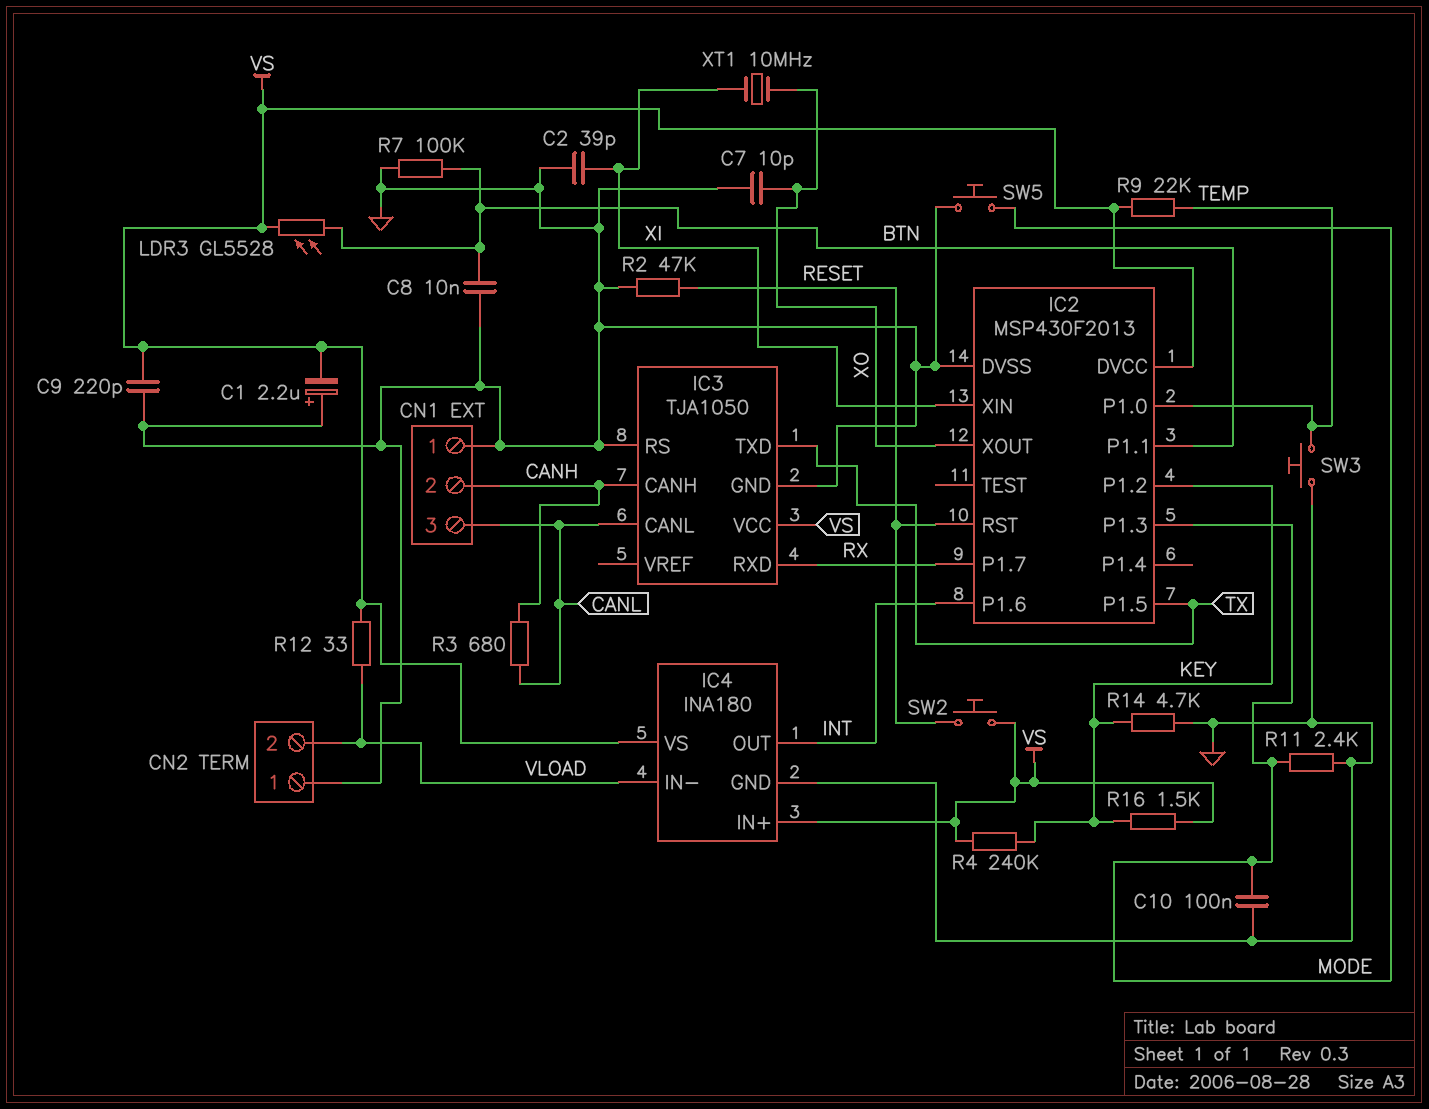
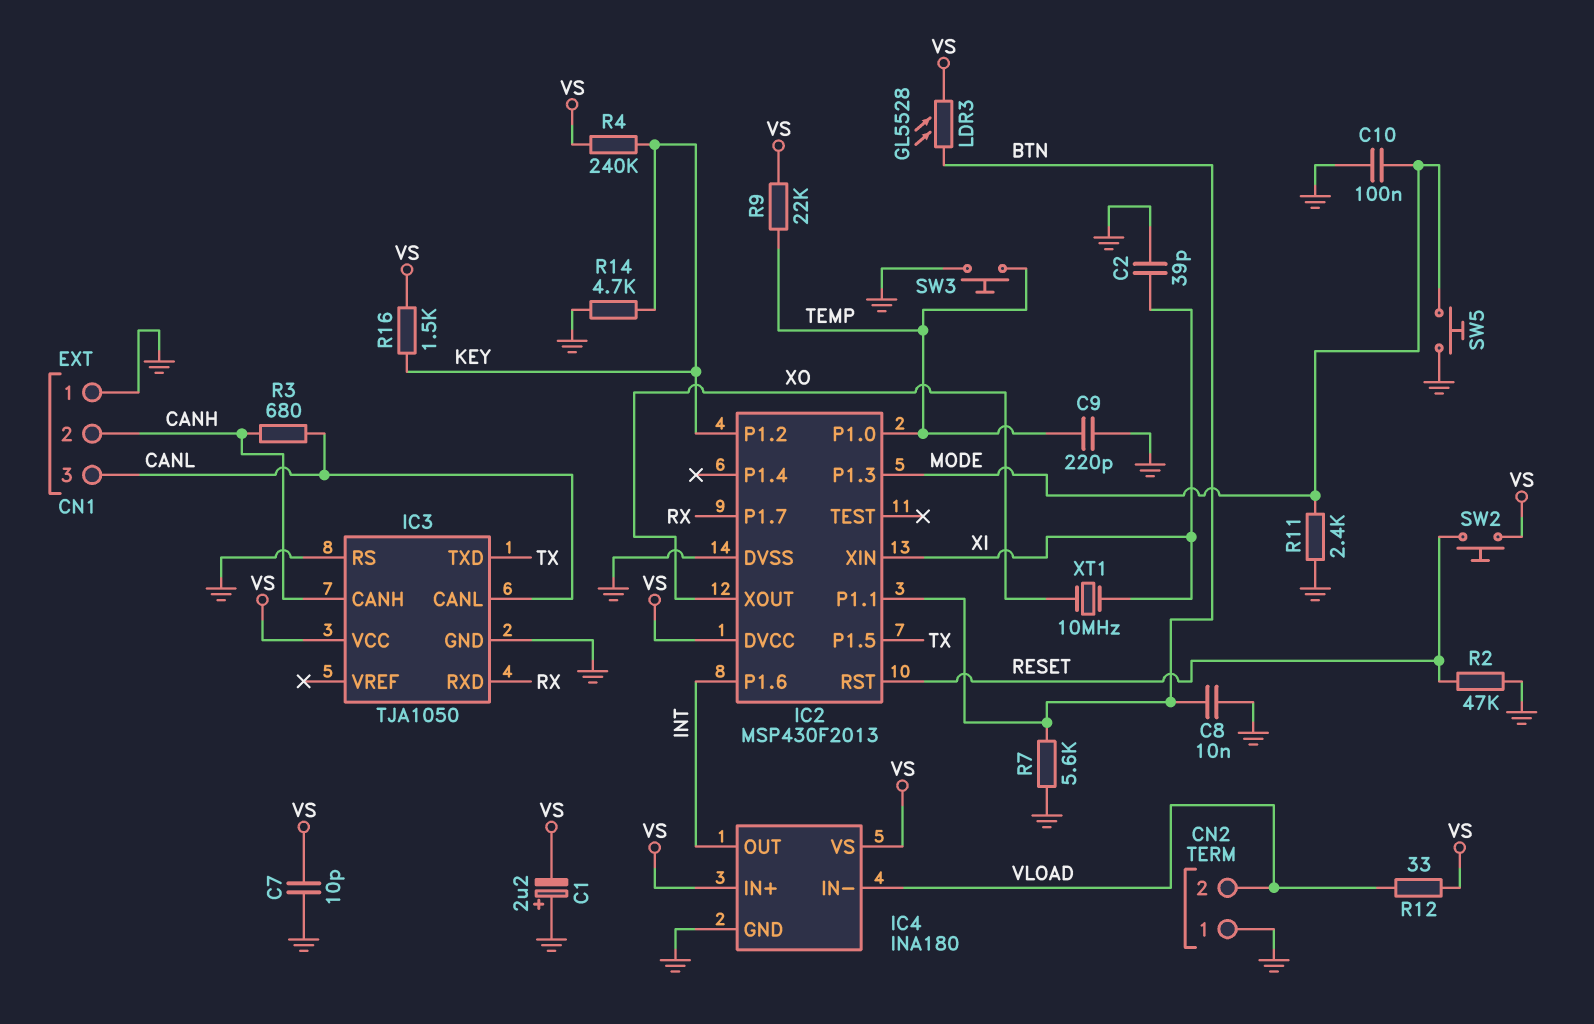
C7: 10pF (GND, XO) -> 10pF (GND, VS)
C9: 220pF (GND, VS) -> 220pF (GND, TEMP)
R7: 100k (BTN, GND) -> 5.6k (BTN, GND)

